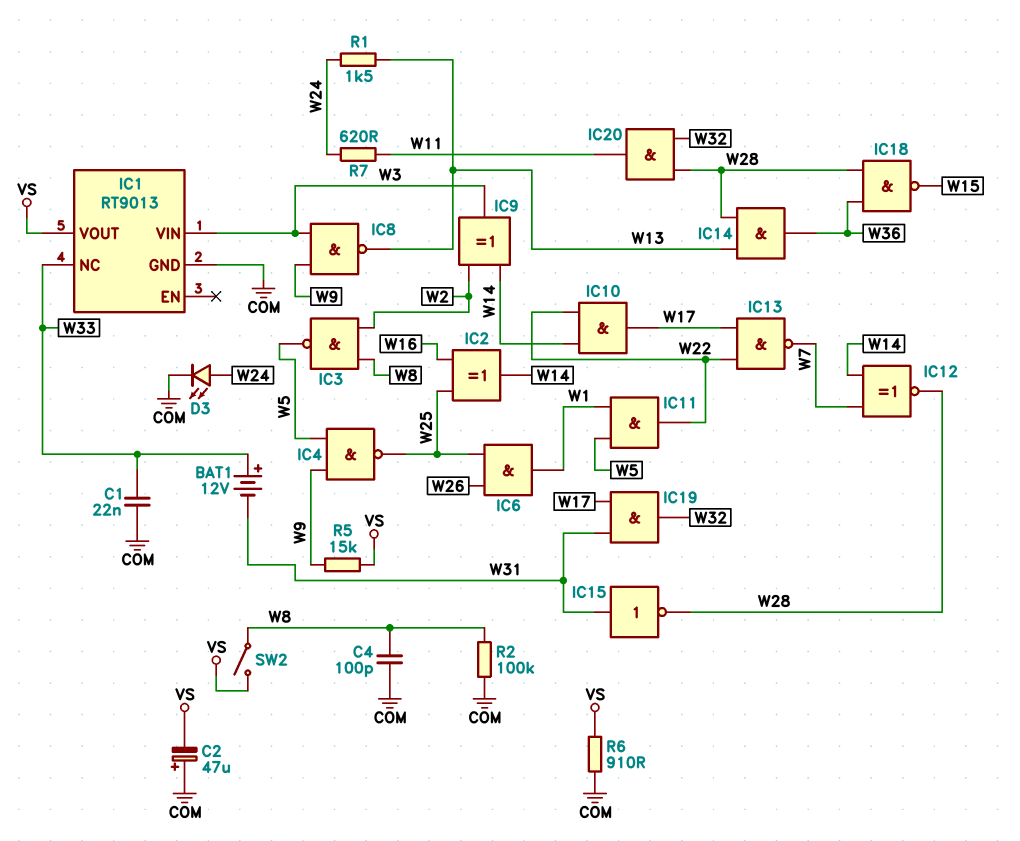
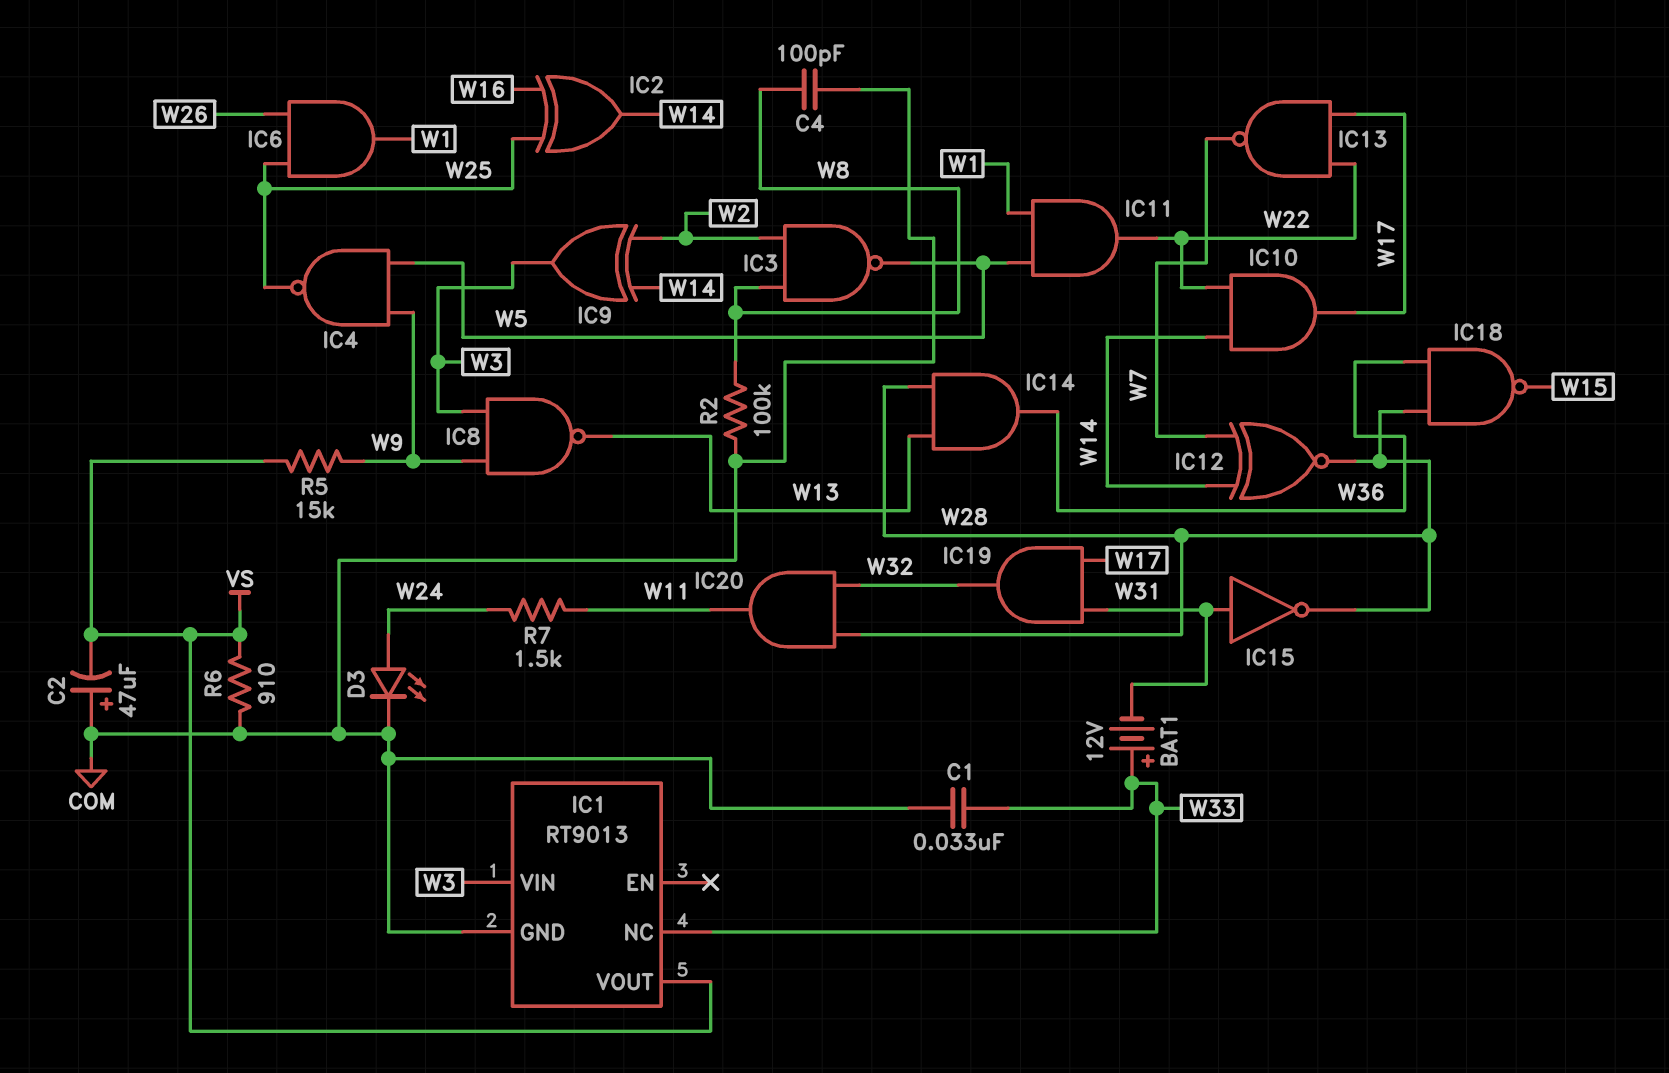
C1: 22nF (COM, W33) -> 33nF (COM, W33)
R1: 1.5k (W13, W24) -> none
R7: 620 (W11, W24) -> 1.5k (W11, W24)
SW2: switch (VS, W8) -> none

